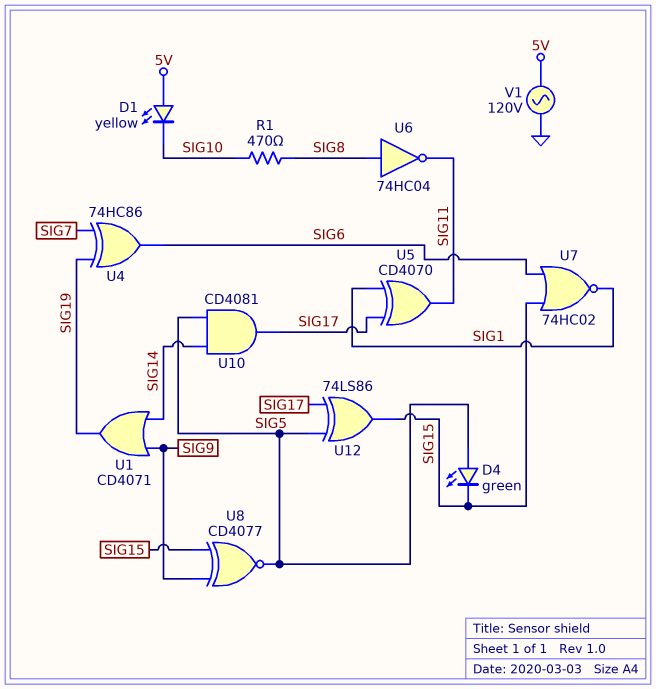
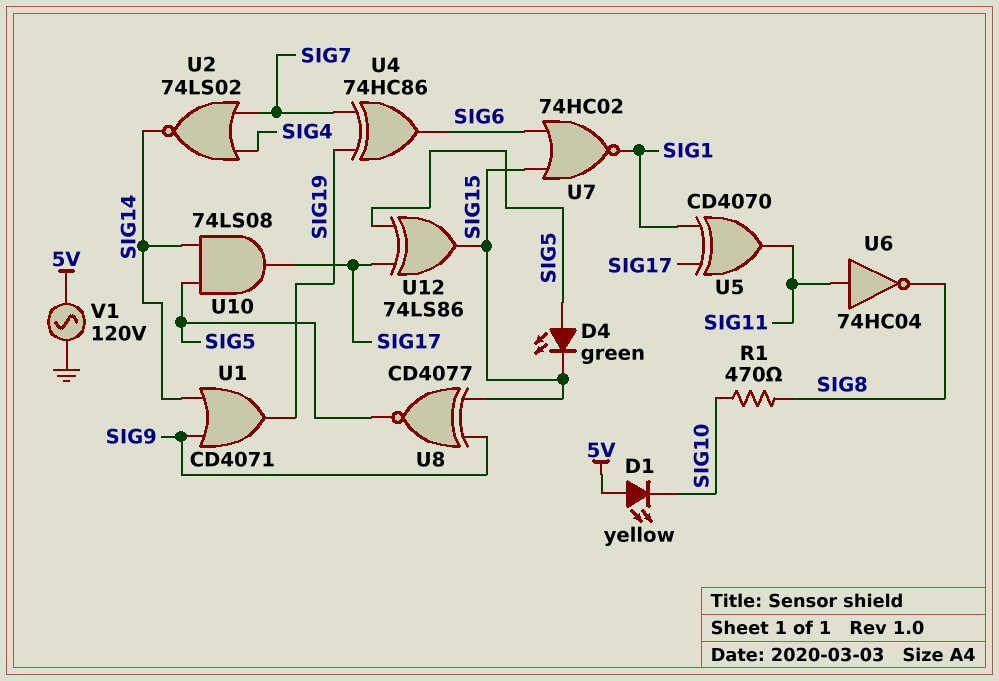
U2: none -> NOR 74LS02 (in SIG4, in SIG7, out SIG14)
U6: NOT 74HC04 (in SIG8, out SIG11) -> NOT 74HC04 (in SIG11, out SIG8)
U10: AND CD4081 (in SIG5, in SIG14, out SIG17) -> AND 74LS08 (in SIG5, in SIG14, out SIG17)

